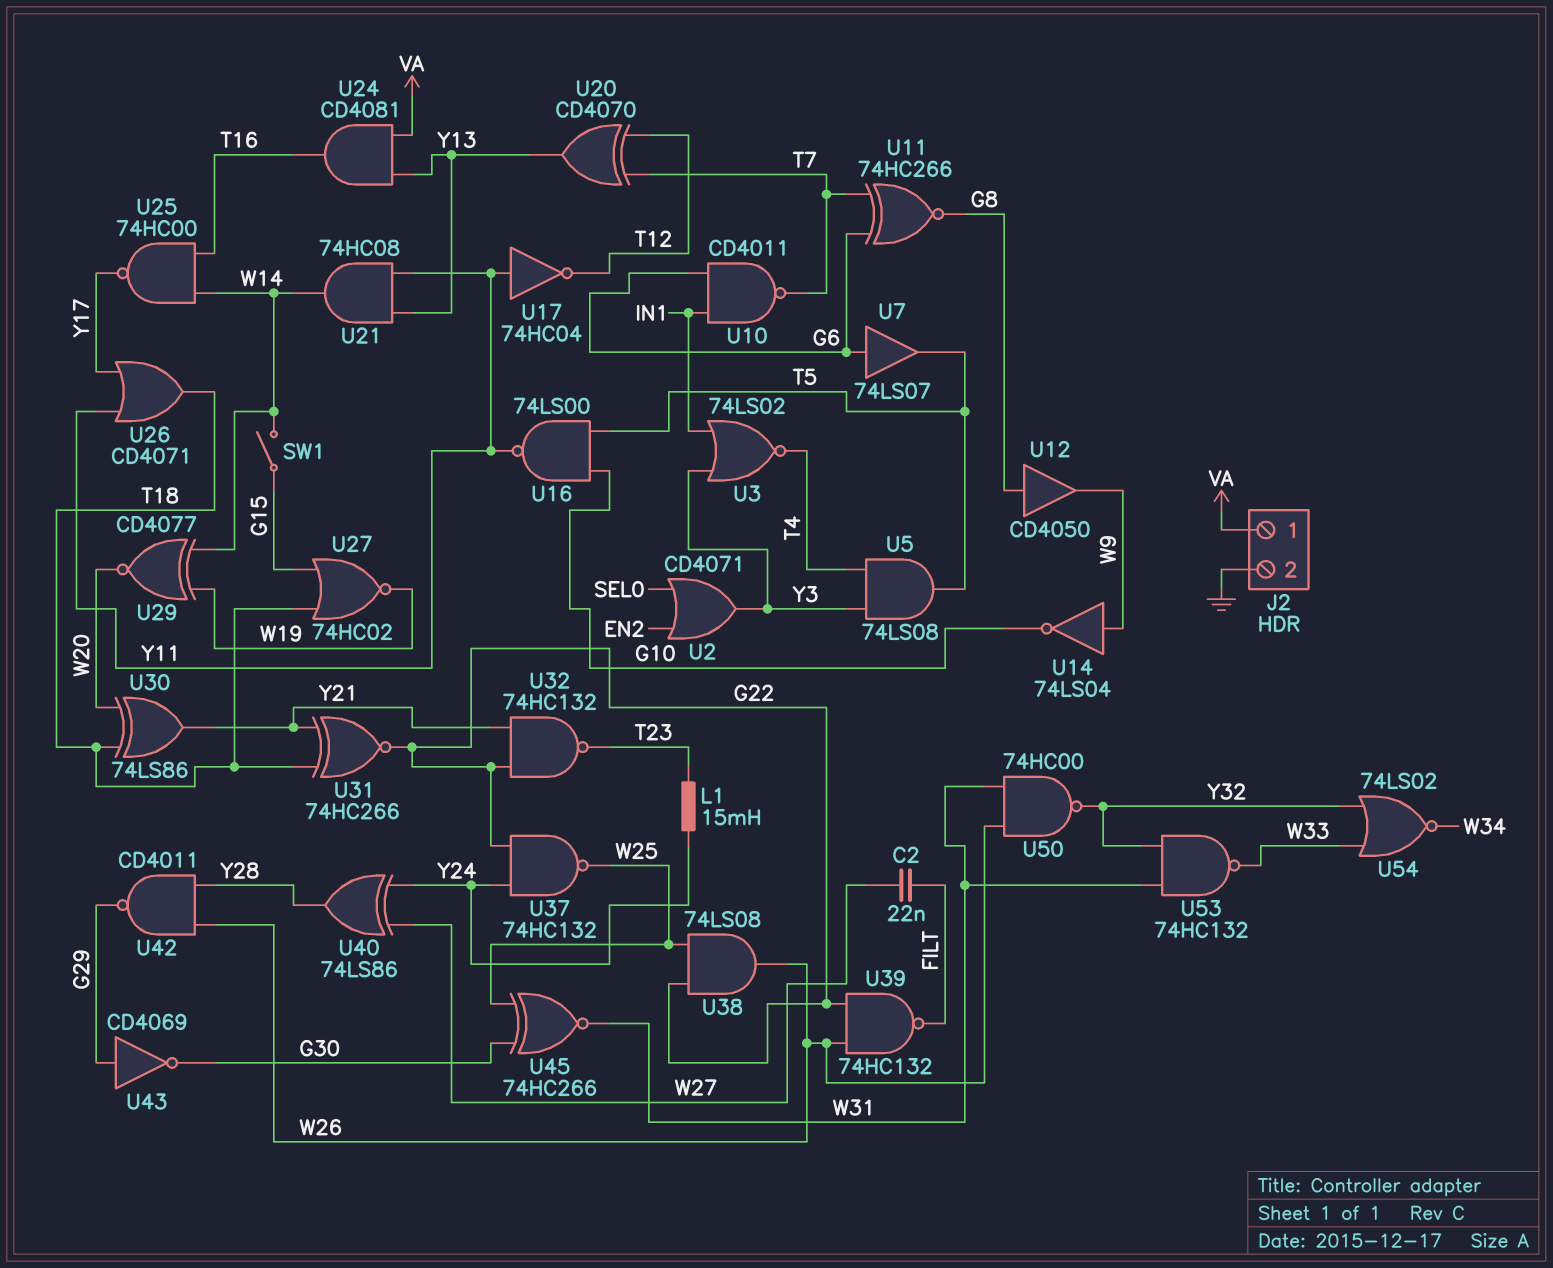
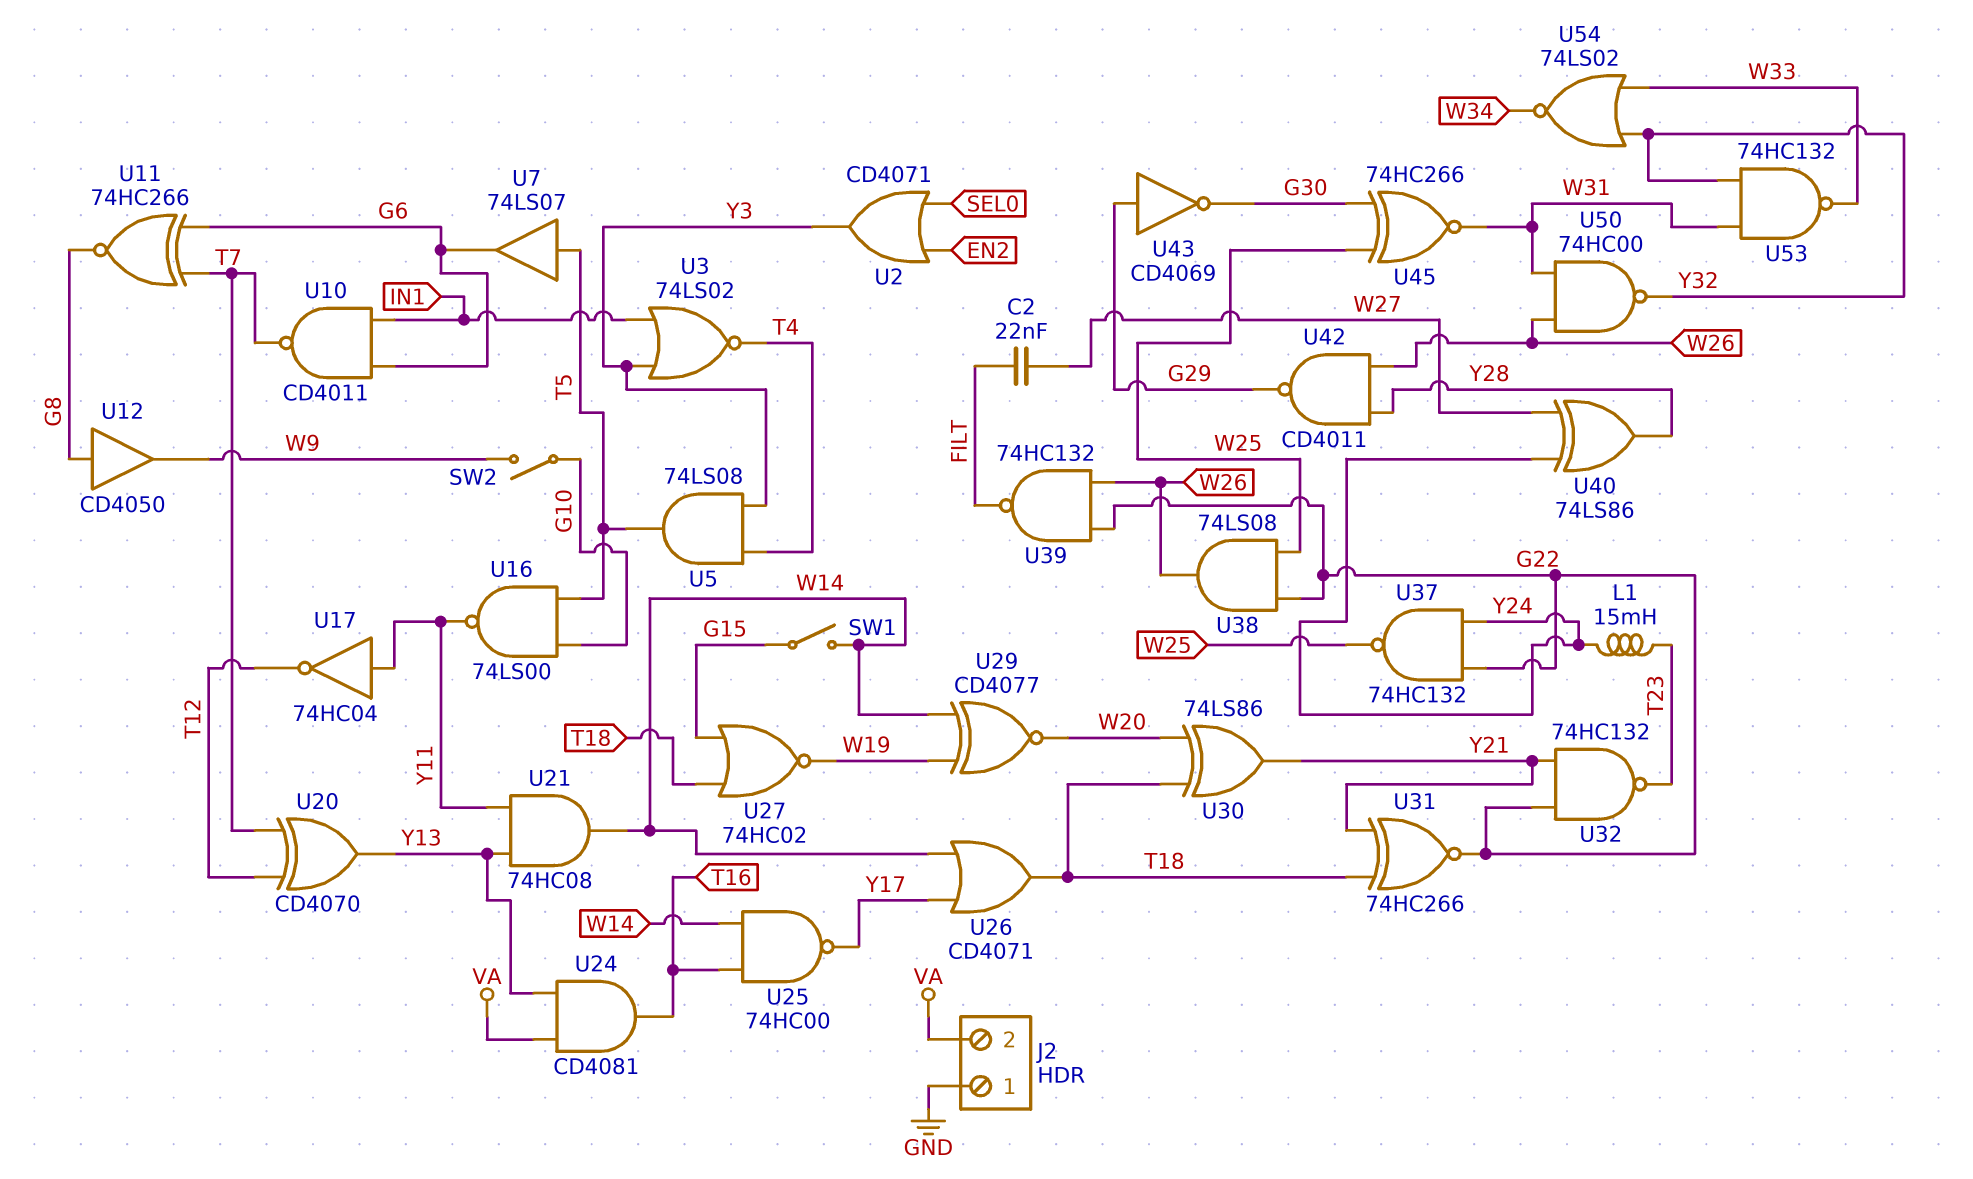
J2 pin 1: VA -> GND
J2 pin 2: GND -> VA
SW2: none -> switch (G10, W9)
U7: buffer 74LS07 (in G6, out T5) -> buffer 74LS07 (in T5, out G6)
U14: NOT 74LS04 (in W9, out G10) -> none
U26: OR CD4071 (in Y11, in Y17, out T18) -> OR CD4071 (in W14, in Y17, out T18)

